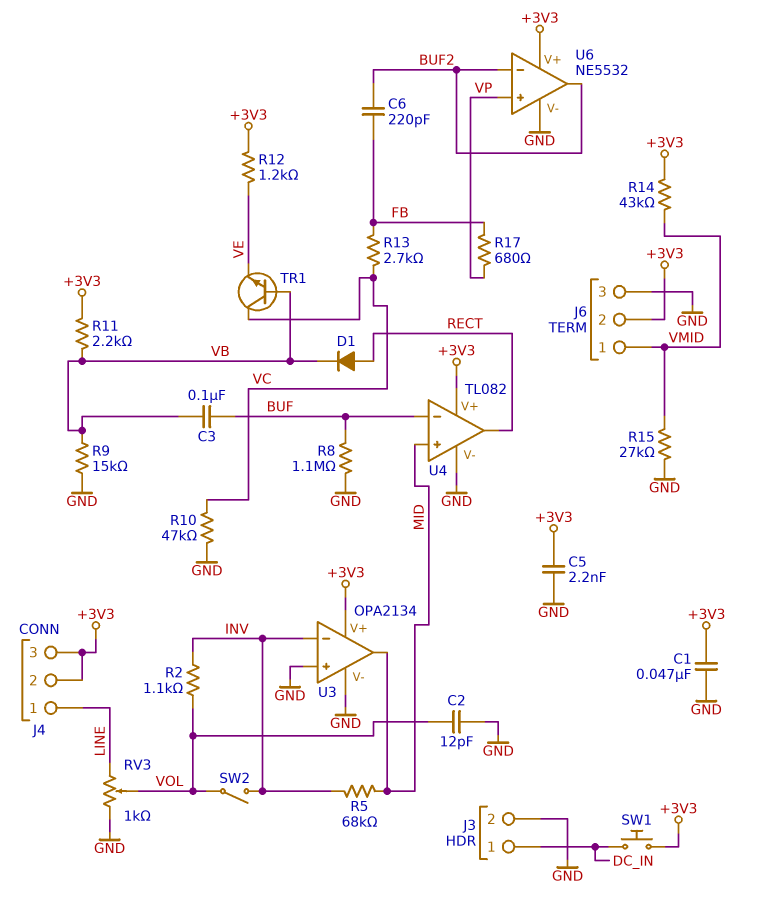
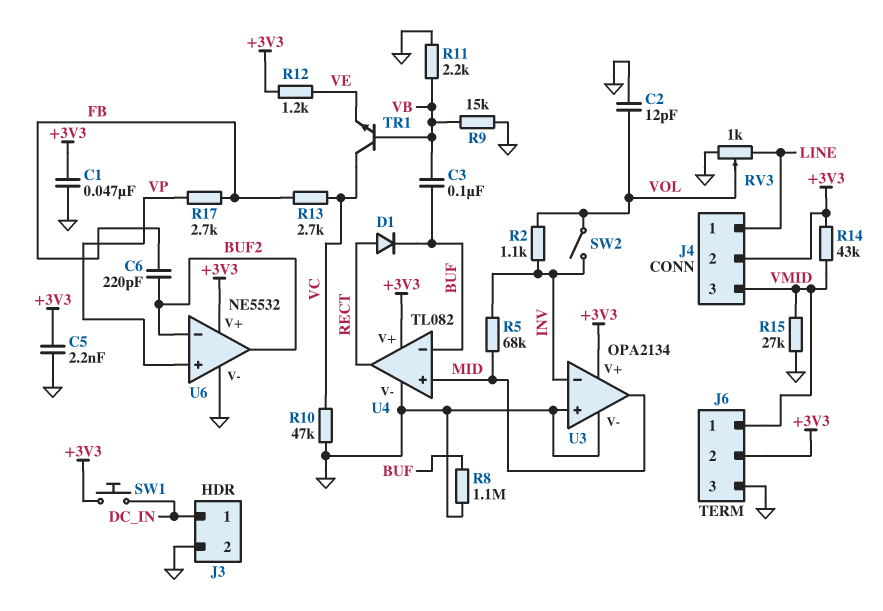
D1: diode (A RECT, K VB) -> diode (A RECT, K BUF)
J4 pin 3: +3V3 -> VMID
R11: 2.2k (+3V3, VB) -> 2.2k (GND, VB)
R17: 680 (FB, VP) -> 2.7k (FB, VP)

